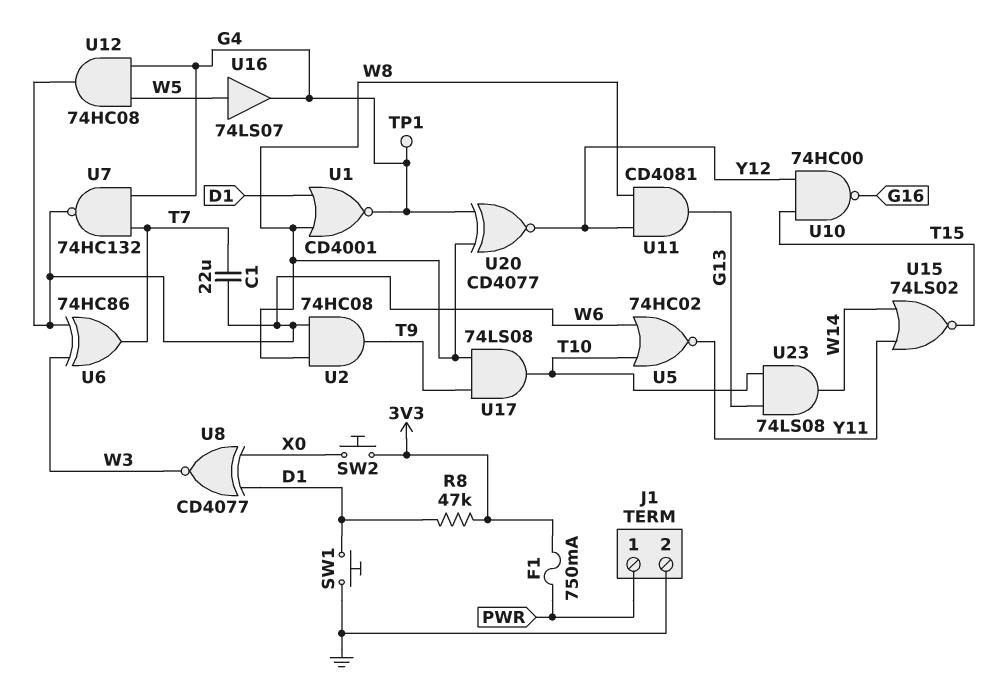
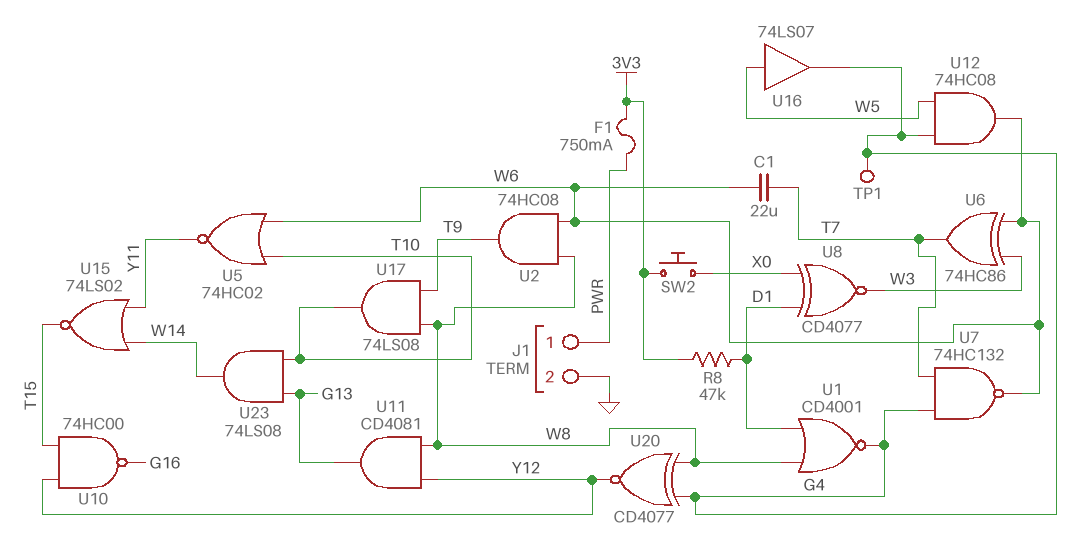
SW1: button (D1, GND) -> none

